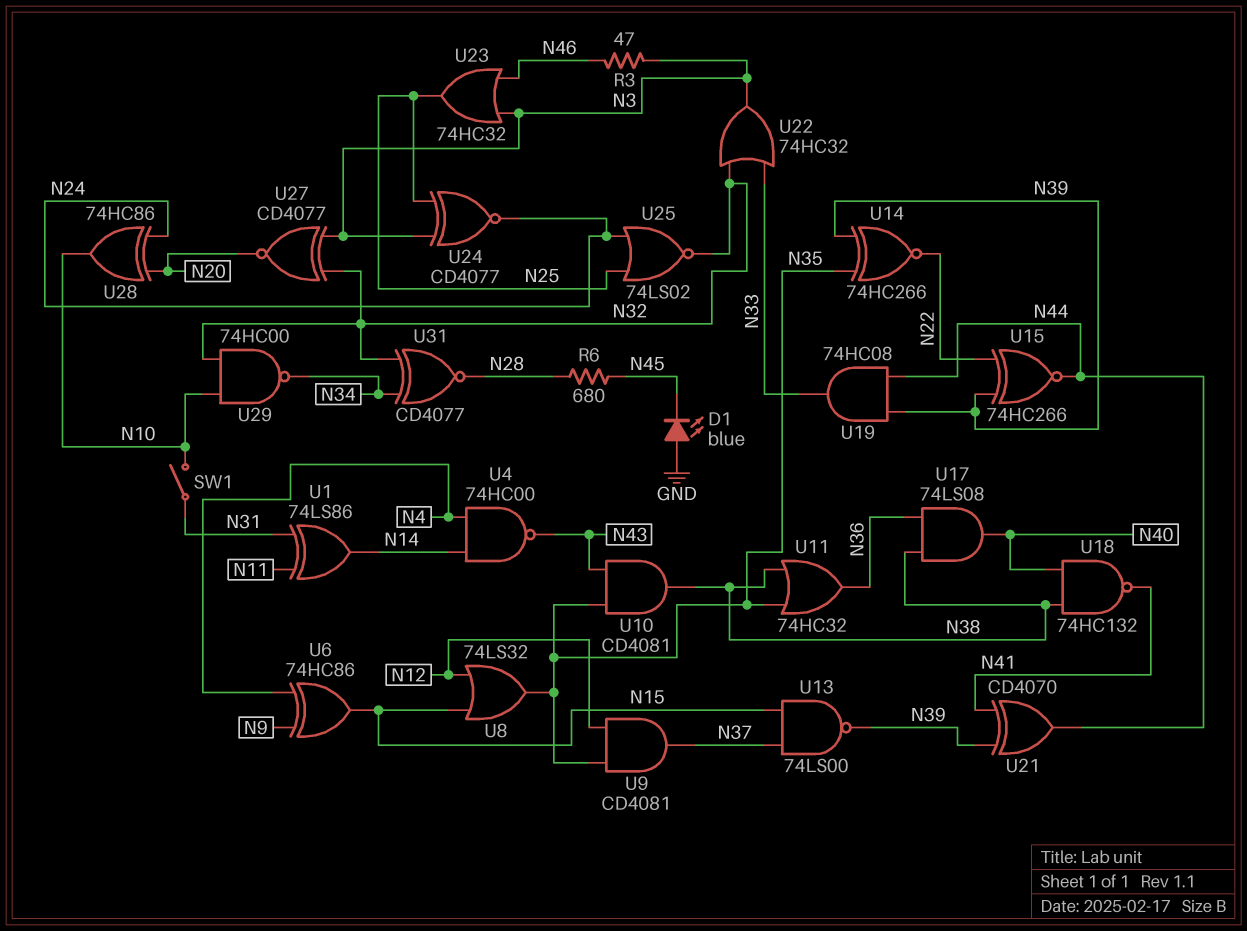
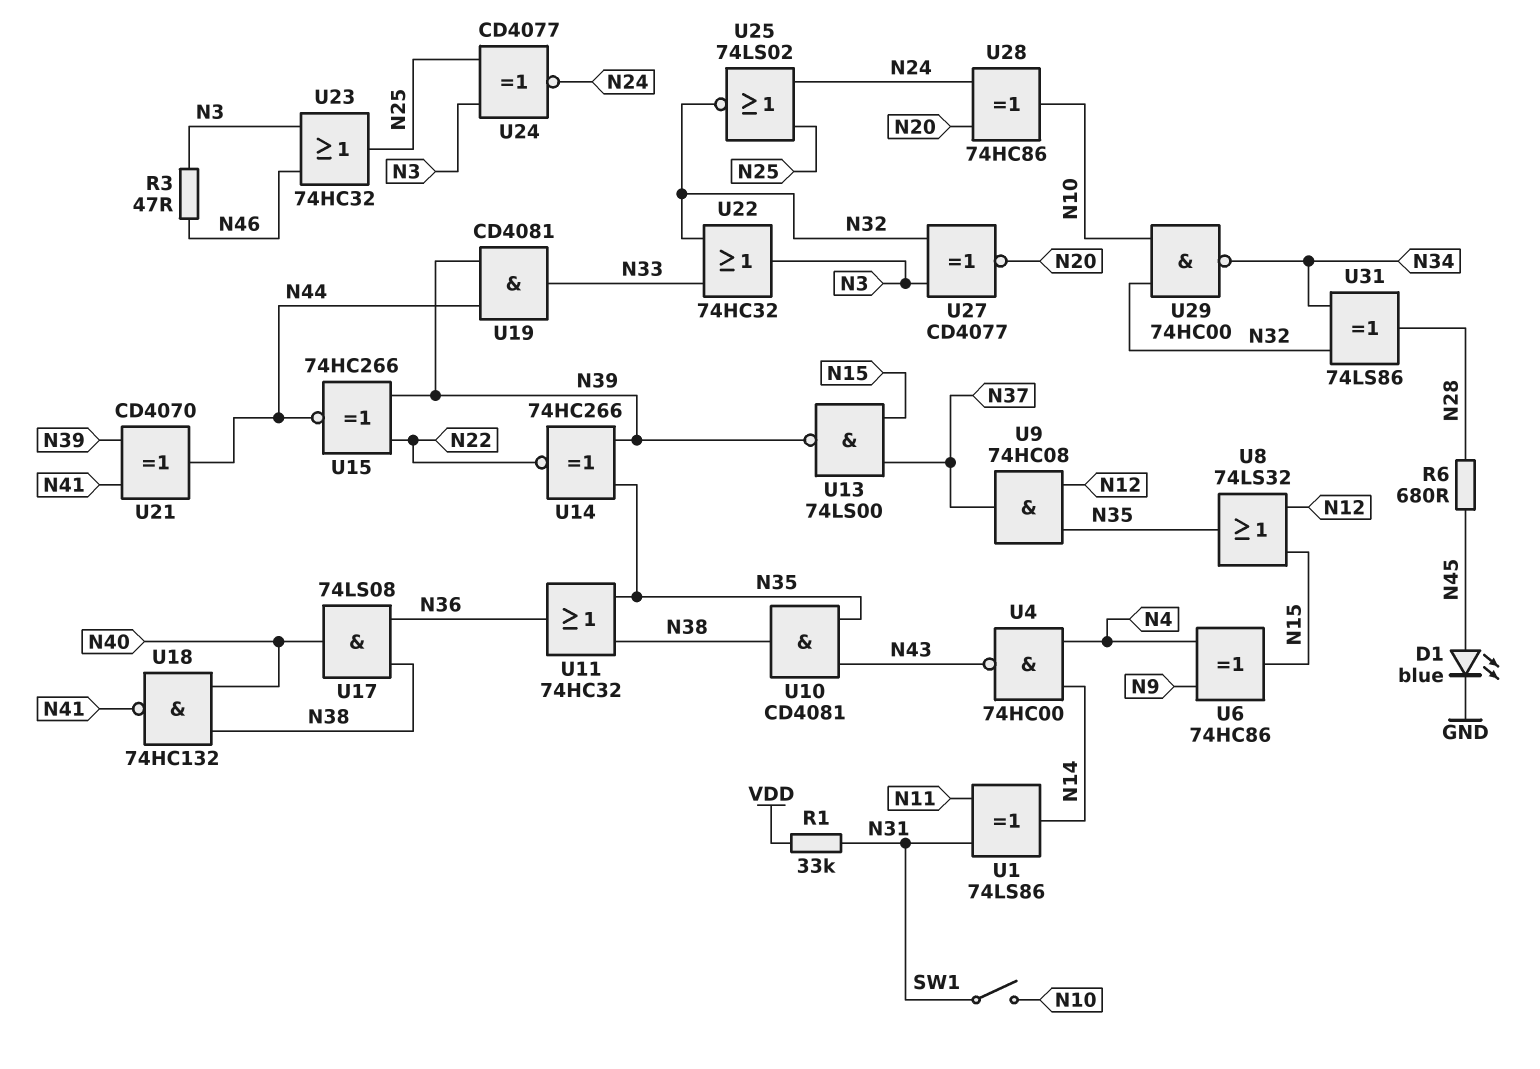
D1: LED blue (A GND, K N45) -> LED blue (A N45, K GND)
R1: none -> 33k (N31, VDD)
U9: AND CD4081 (in N12, in N35, out N37) -> AND 74HC08 (in N12, in N35, out N37)
U19: AND 74HC08 (in N39, in N44, out N33) -> AND CD4081 (in N39, in N44, out N33)
U31: XNOR CD4077 (in N32, in N34, out N28) -> XOR 74LS86 (in N32, in N34, out N28)

